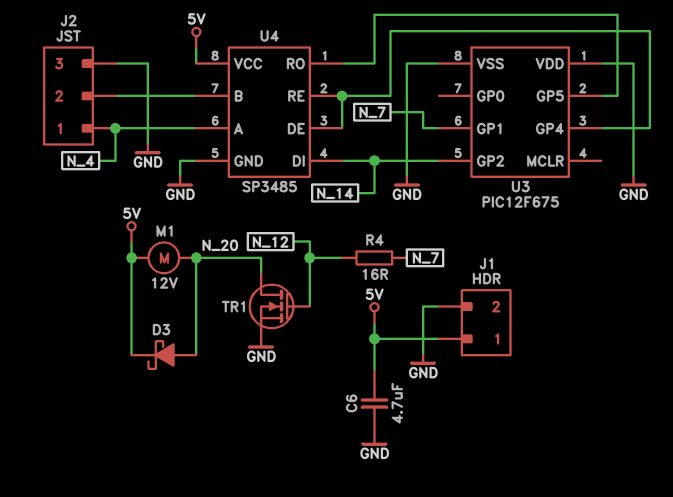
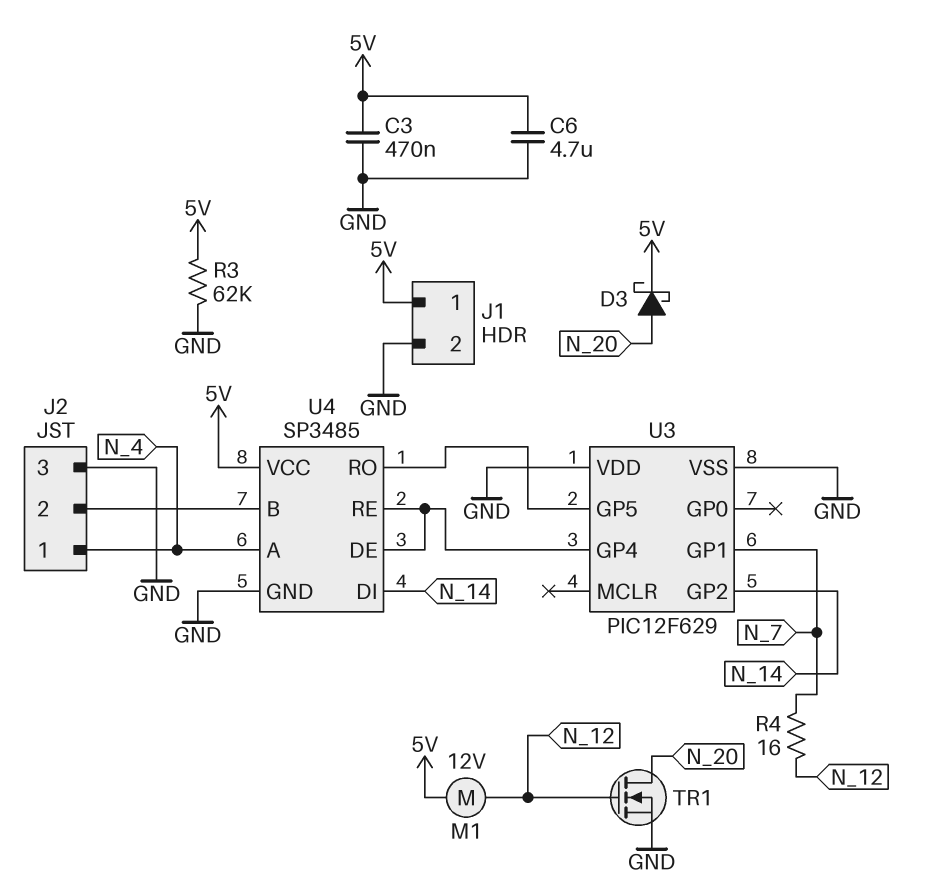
C3: none -> 470nF (5V, GND)
M1: motor 12V (5V, N_20) -> motor 12V (5V, N_12)
R3: none -> 62k (5V, GND)
U3: PIC12F675 -> PIC12F629

